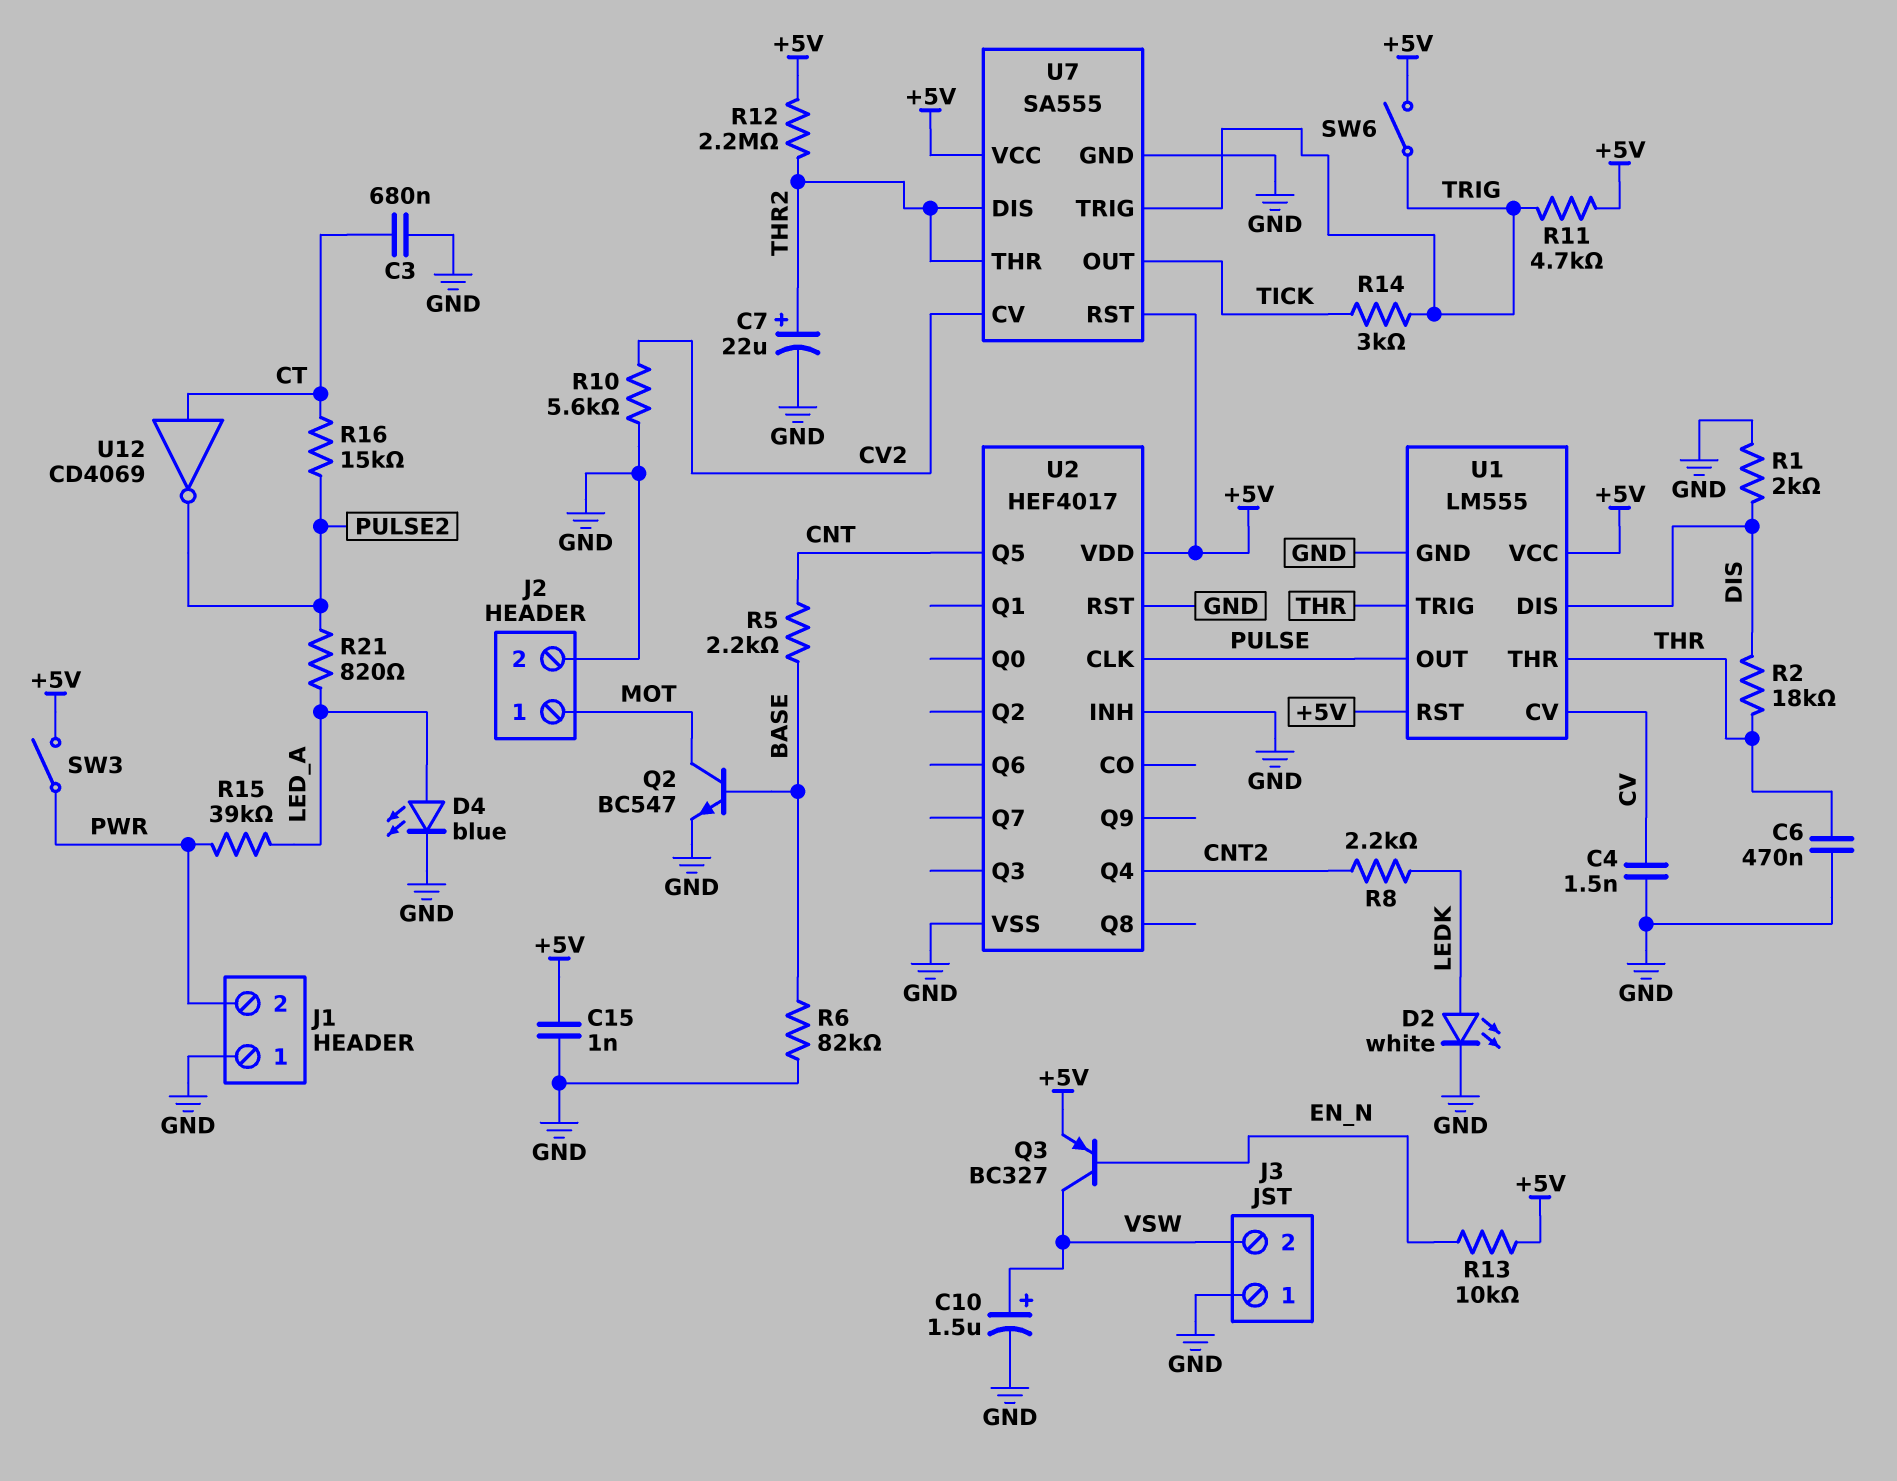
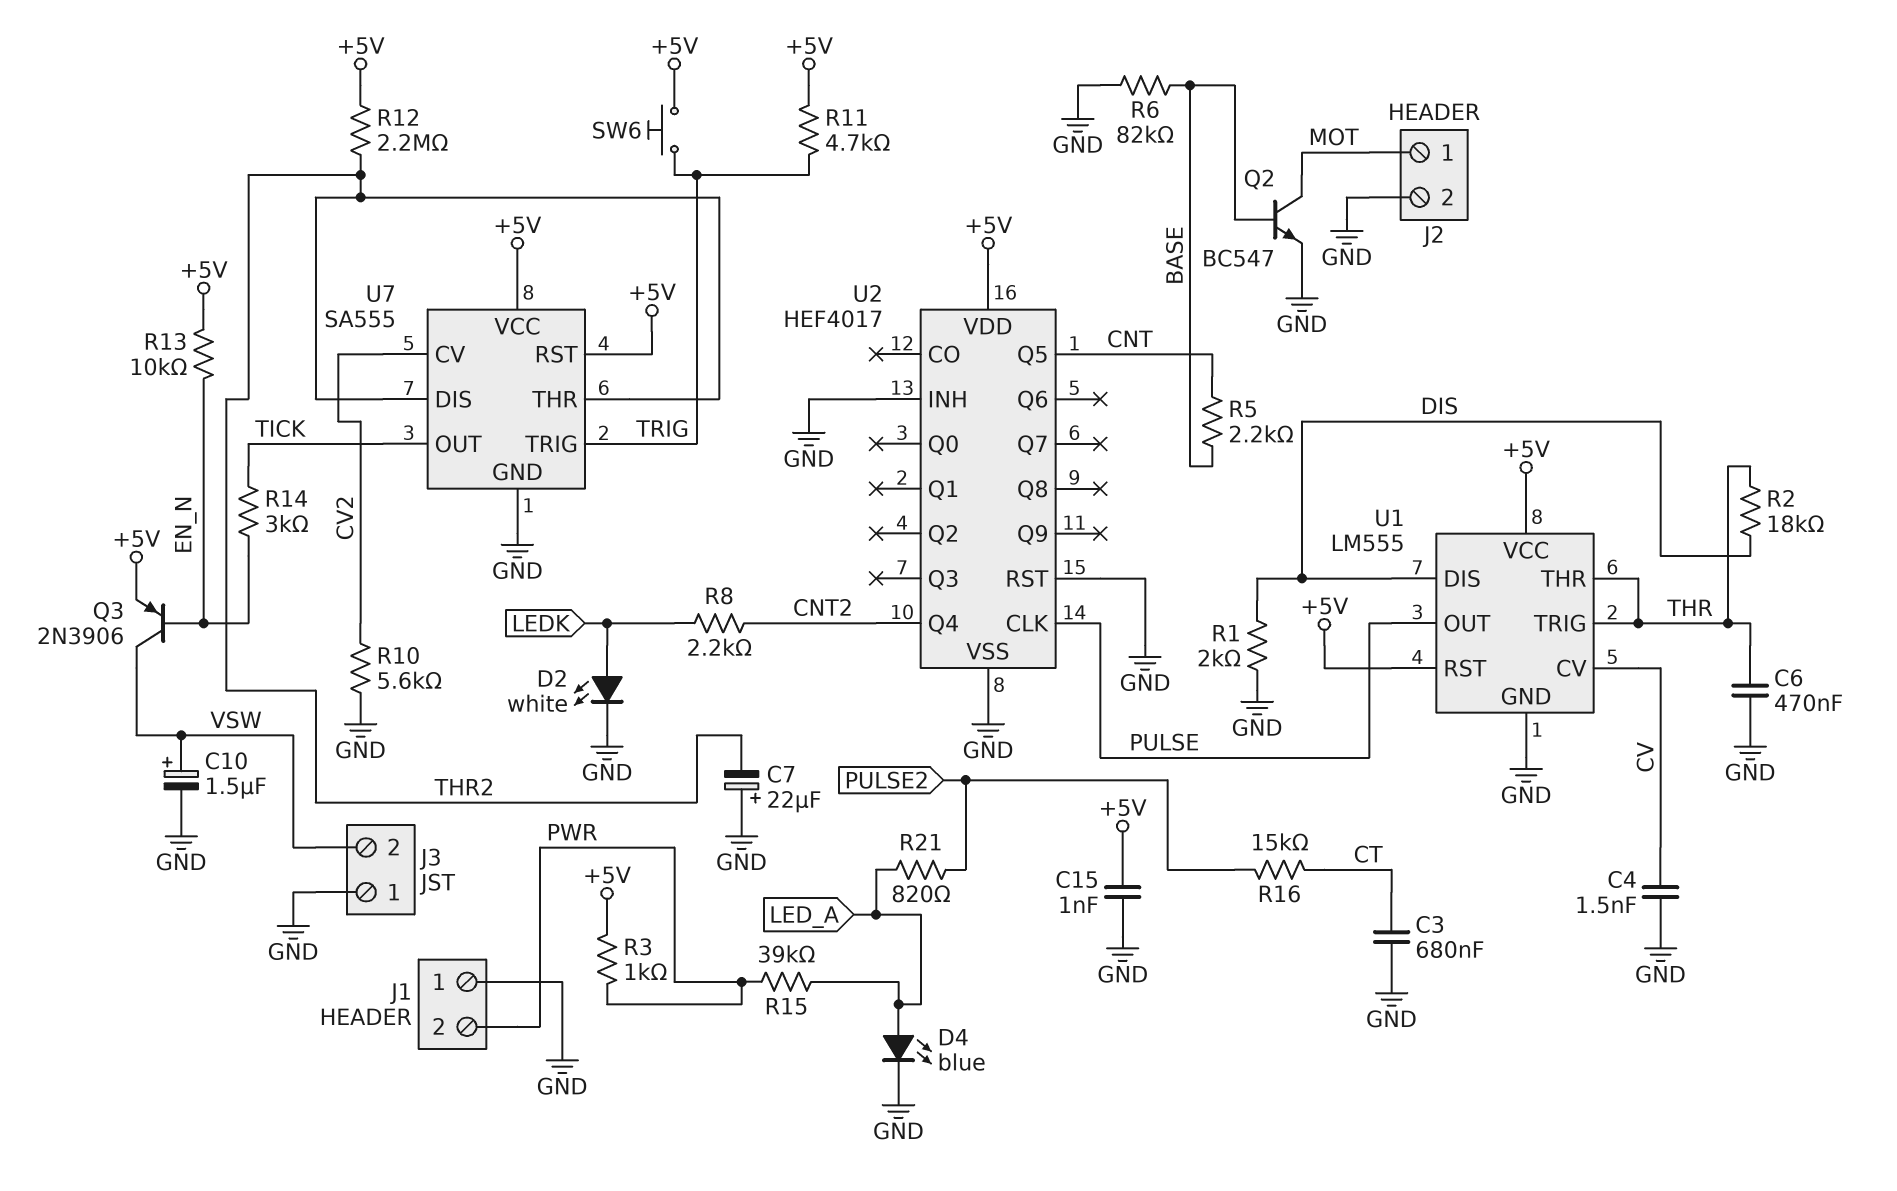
C7: 22uF (plus THR2, minus GND) -> 22uF (plus GND, minus THR2)
Q3: PNP BC327 (B EN_N, C VSW, E +5V) -> PNP 2N3906 (B EN_N, C VSW, E +5V)
R3: none -> 1k (+5V, PWR)
R14: 3k (TICK, TRIG) -> 3k (EN_N, TICK)
SW3: switch (+5V, PWR) -> none
SW6: switch (+5V, TRIG) -> button (+5V, TRIG)
U12: NOT CD4069 (in CT, out PULSE2) -> none

